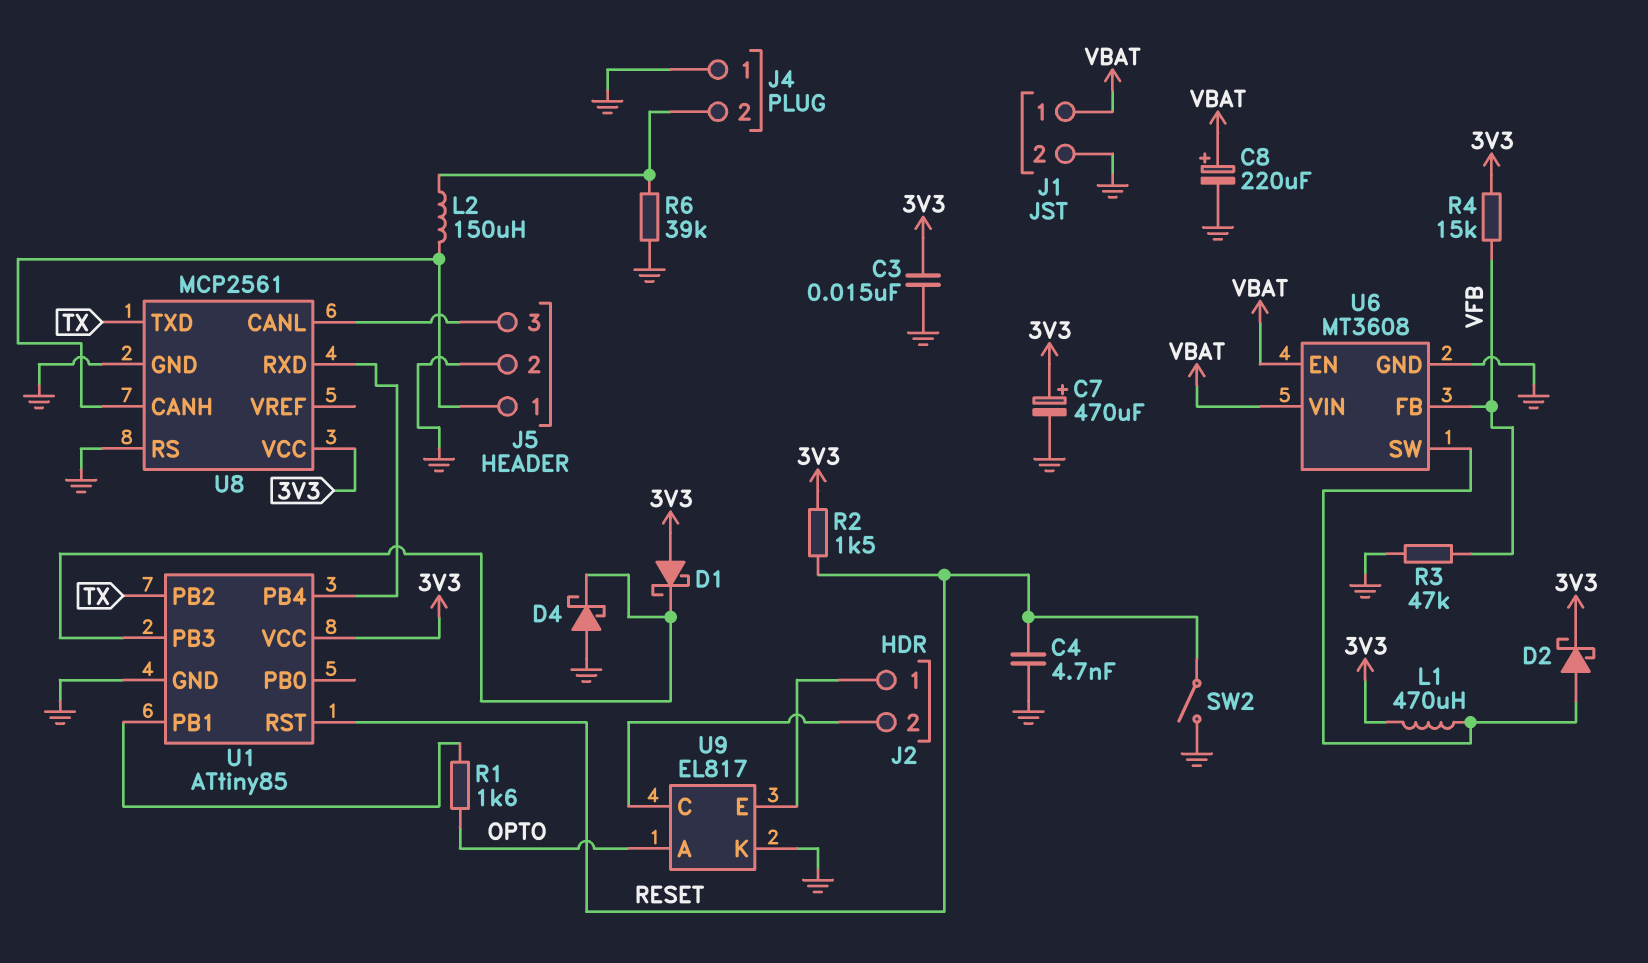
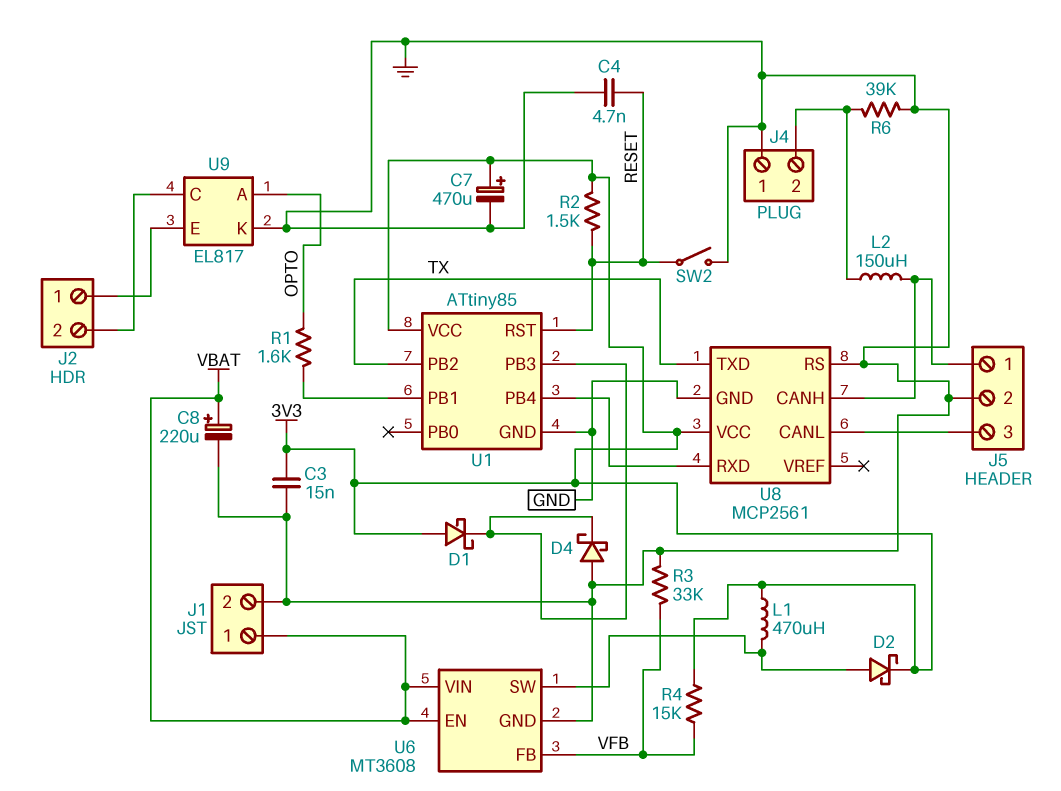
R3: 47k (GND, VFB) -> 33k (GND, VFB)

